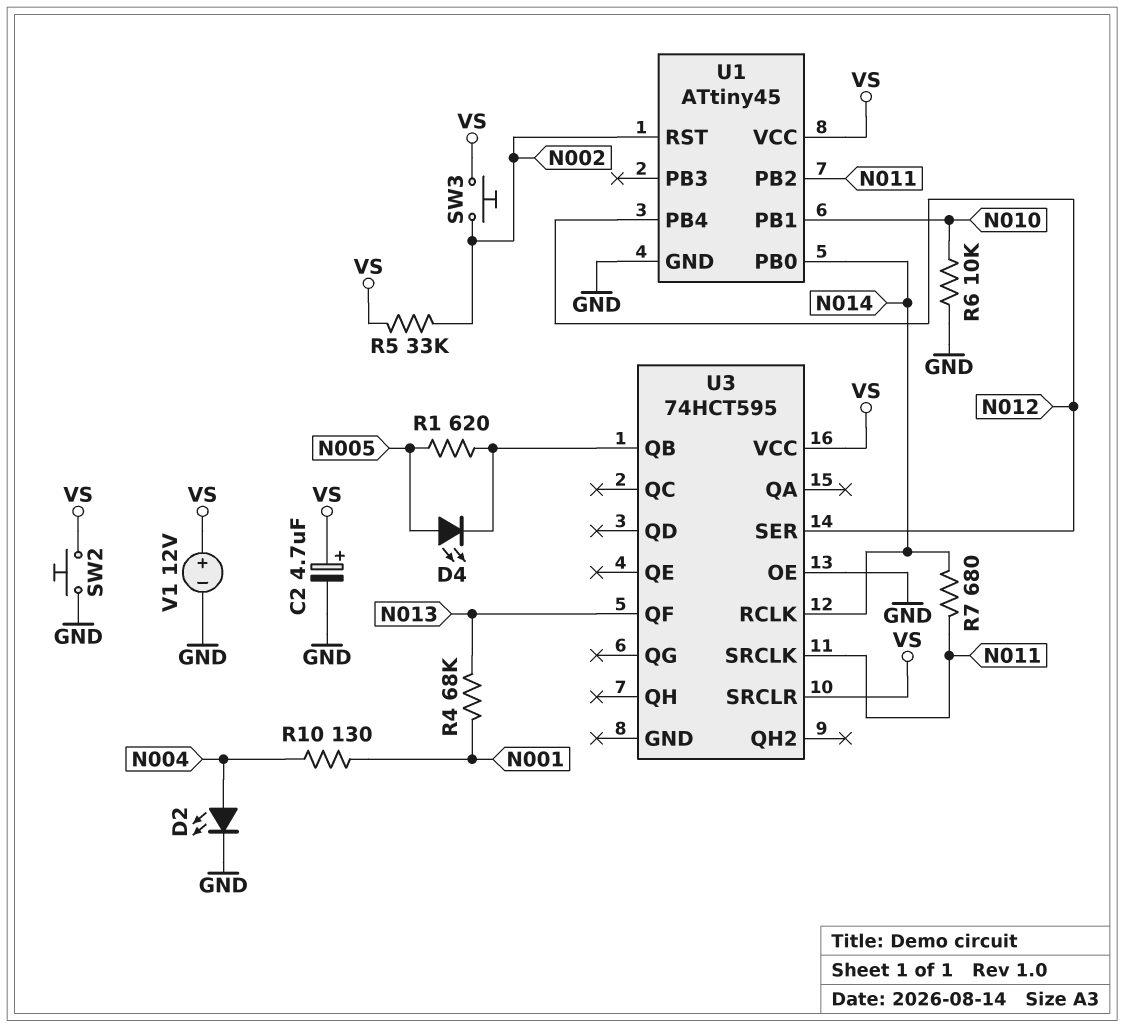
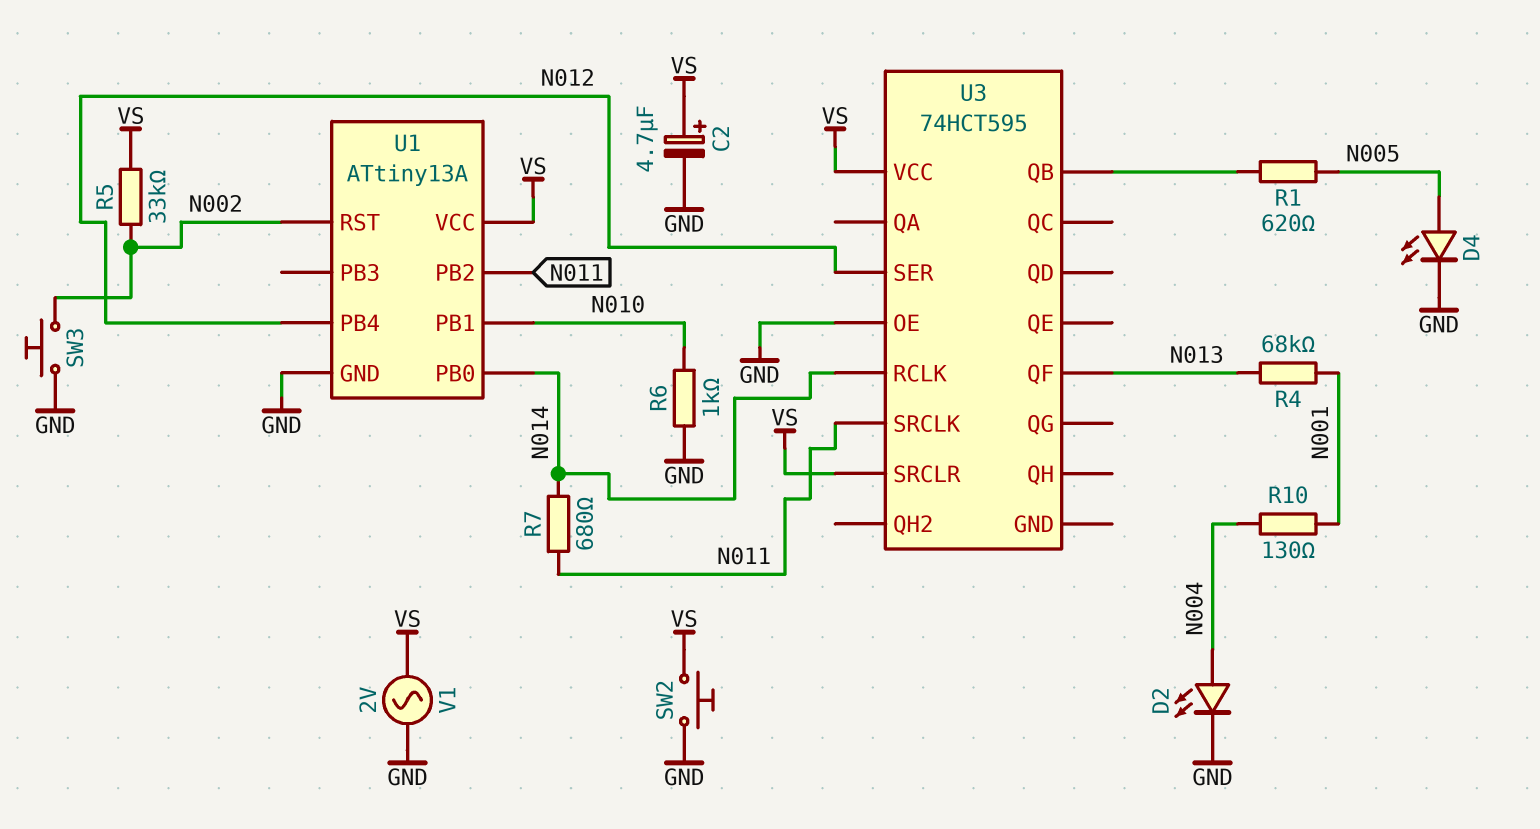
D4: LED (A N005, K U3/QB) -> LED (A N005, K GND)
R6: 10k (GND, N010) -> 1k (GND, N010)
SW3: button (N002, VS) -> button (GND, N002)
U1: ATtiny45 -> ATtiny13A
V1: 12V (plus VS, minus GND) -> AC 2V (GND, VS)

